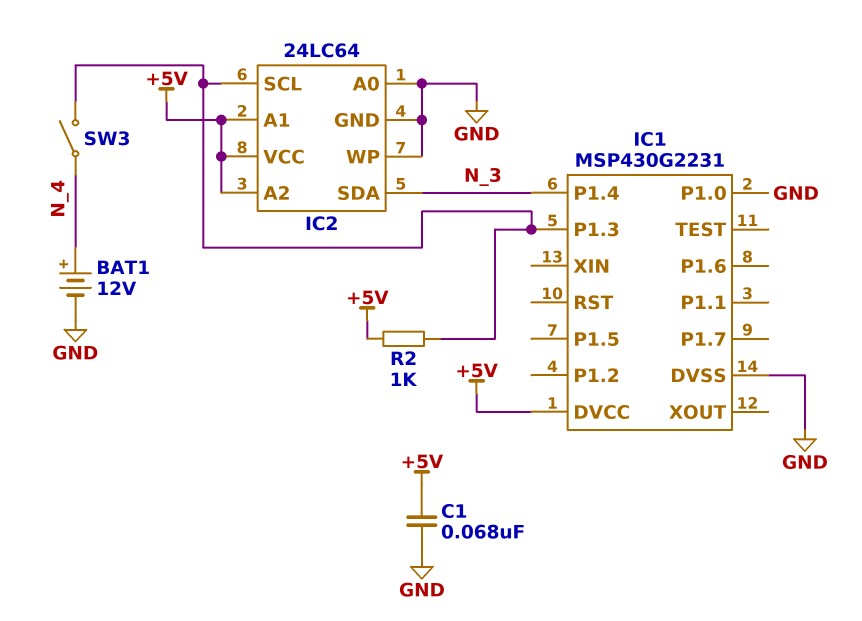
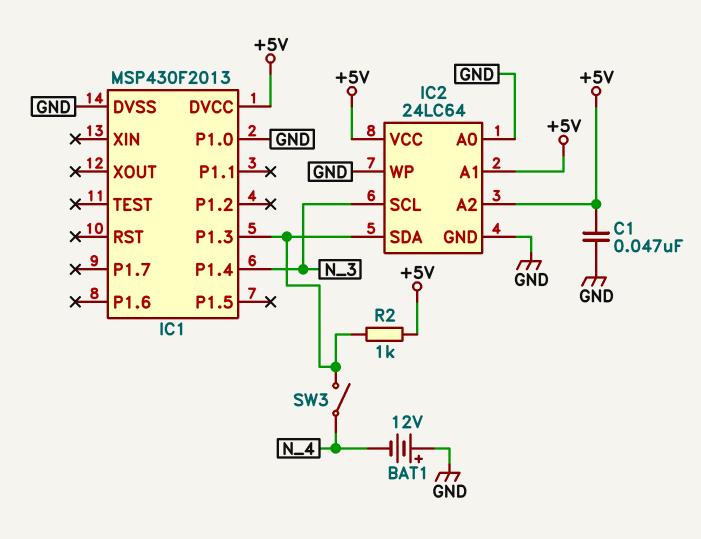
BAT1: 12V (plus N_4, minus GND) -> 12V (plus GND, minus N_4)
C1: 68nF (+5V, GND) -> 47nF (+5V, GND)
IC1: MSP430G2231 -> MSP430F2013
IC2 pin SCL: IC1/P1.3 -> N_3
IC2 pin SDA: N_3 -> IC1/P1.3

